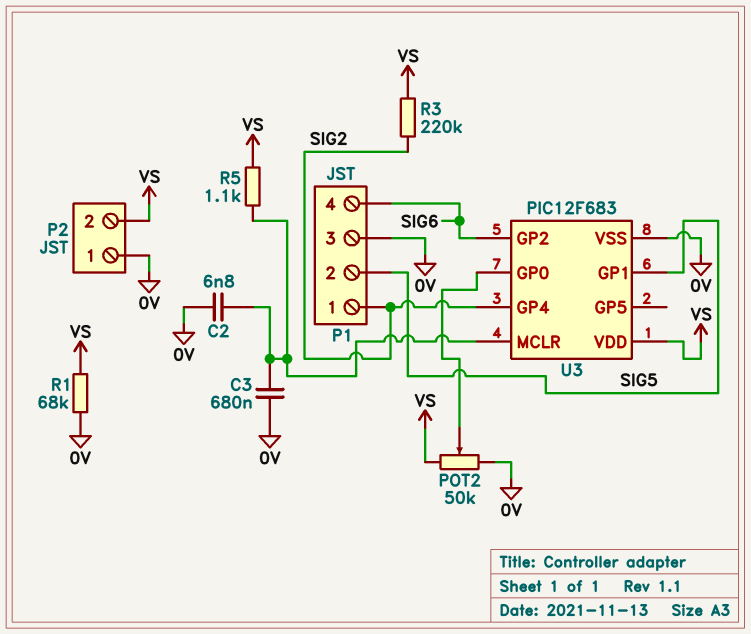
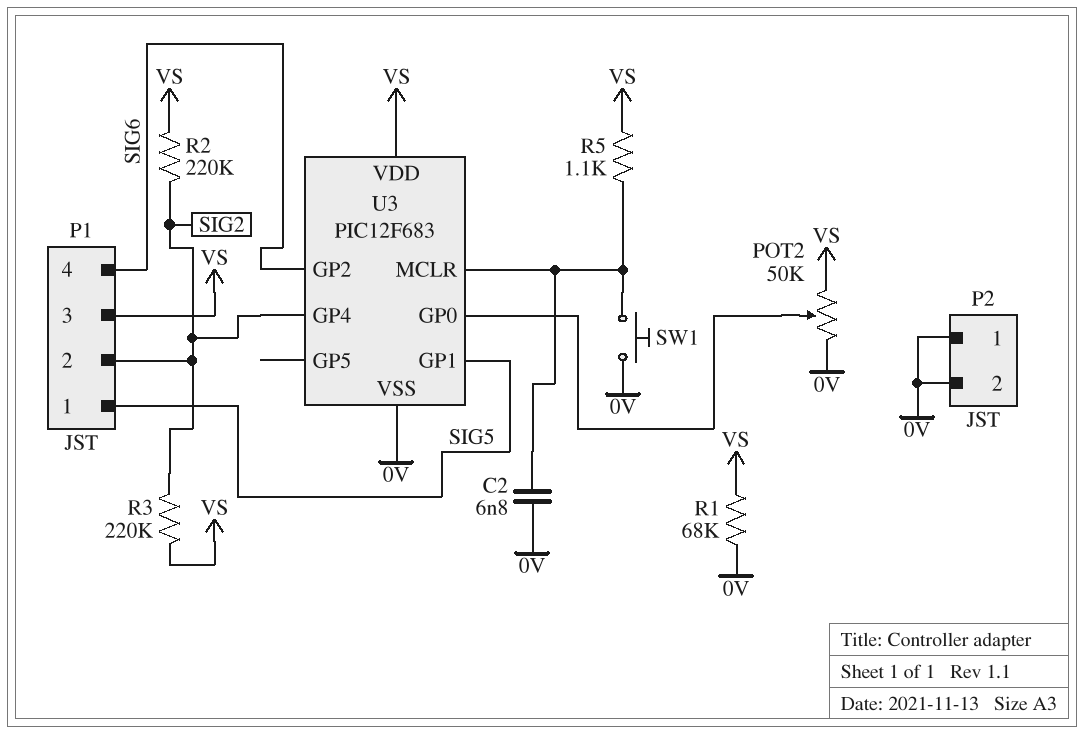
C3: 680nF (0V, U3/MCLR) -> none
P1 pin 1: SIG2 -> SIG5
P1 pin 2: SIG5 -> SIG2
P1 pin 3: 0V -> VS
P2 pin 2: VS -> 0V
R2: none -> 220k (SIG2, VS)
SW1: none -> button (0V, U3/MCLR)

